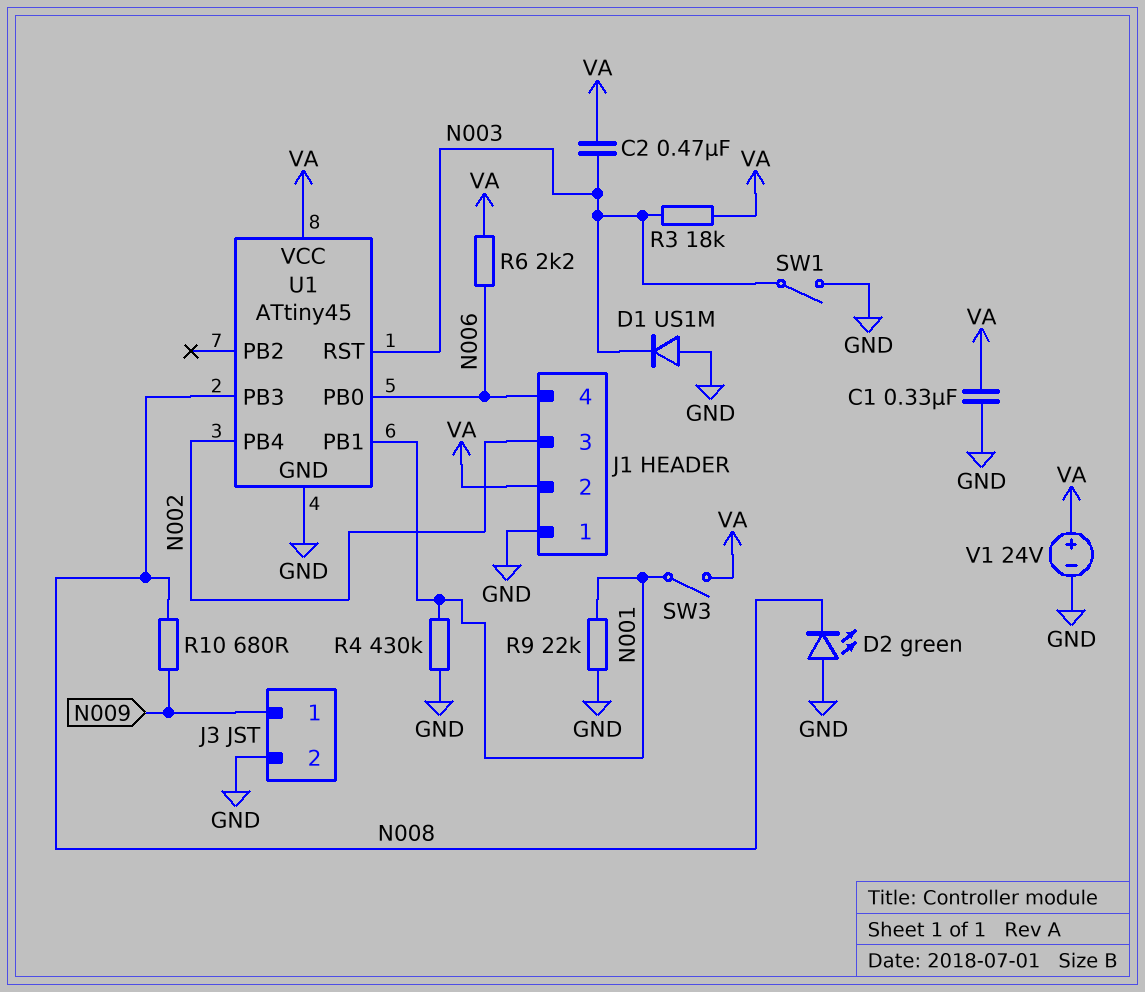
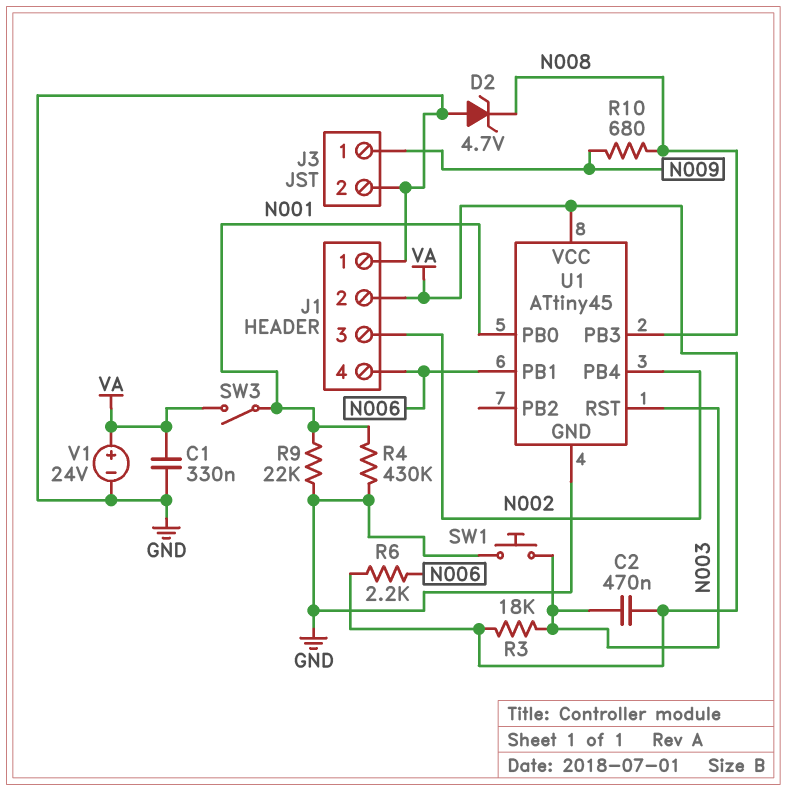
D1: diode US1M (A GND, K N003) -> none
D2: LED green (A GND, K N008) -> zener 4.7V (A GND, K N008)
SW1: switch (GND, N003) -> button (GND, N003)
U1 pin PB0: N006 -> N001
U1 pin PB1: N001 -> N006

